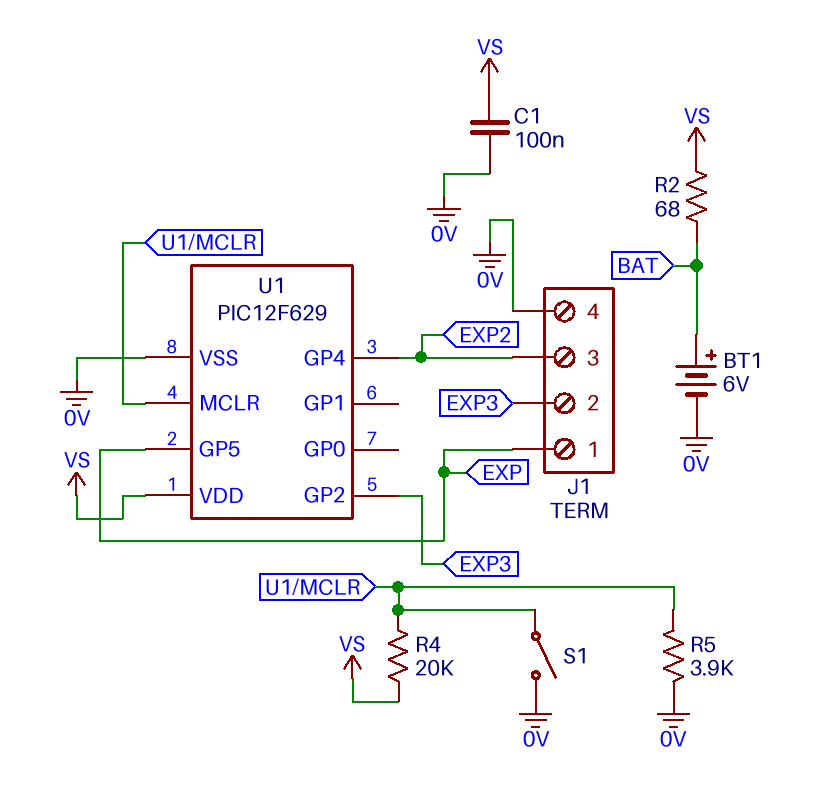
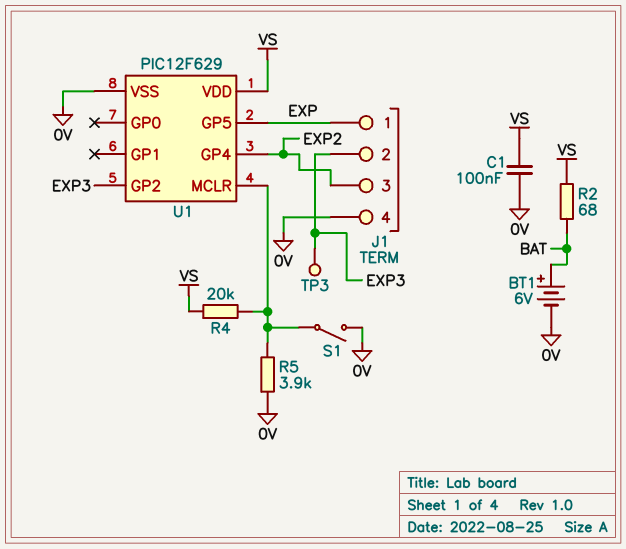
TP3: none -> test point (EXP3)

